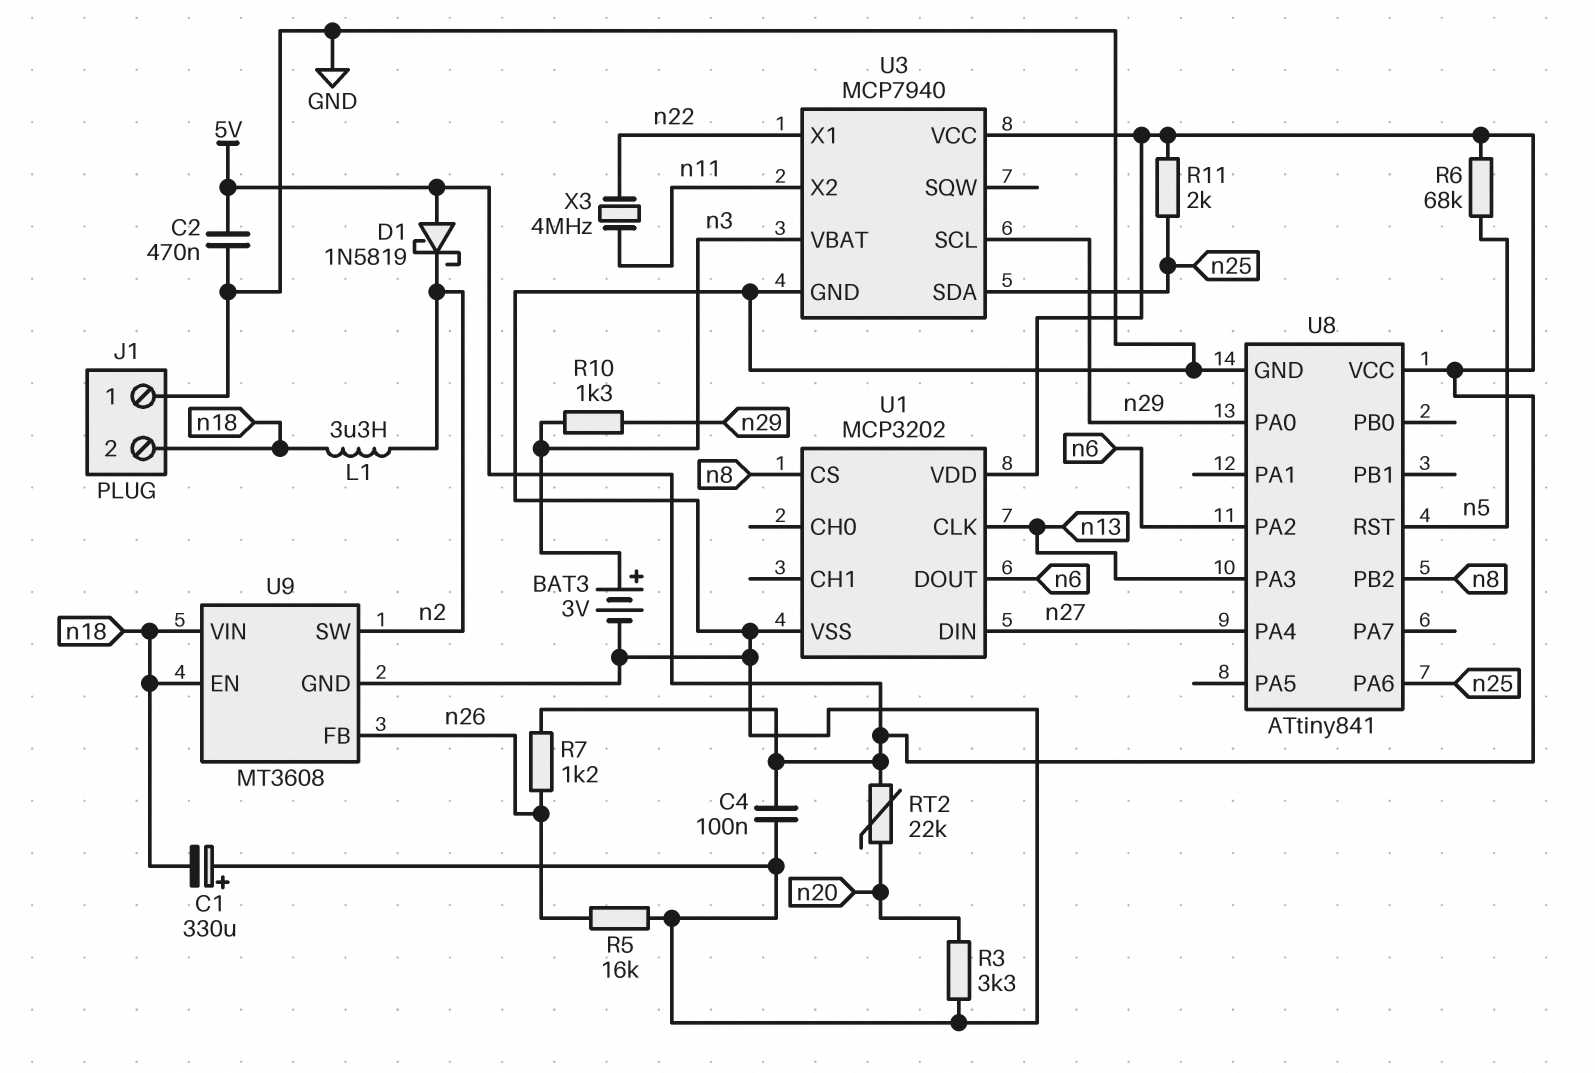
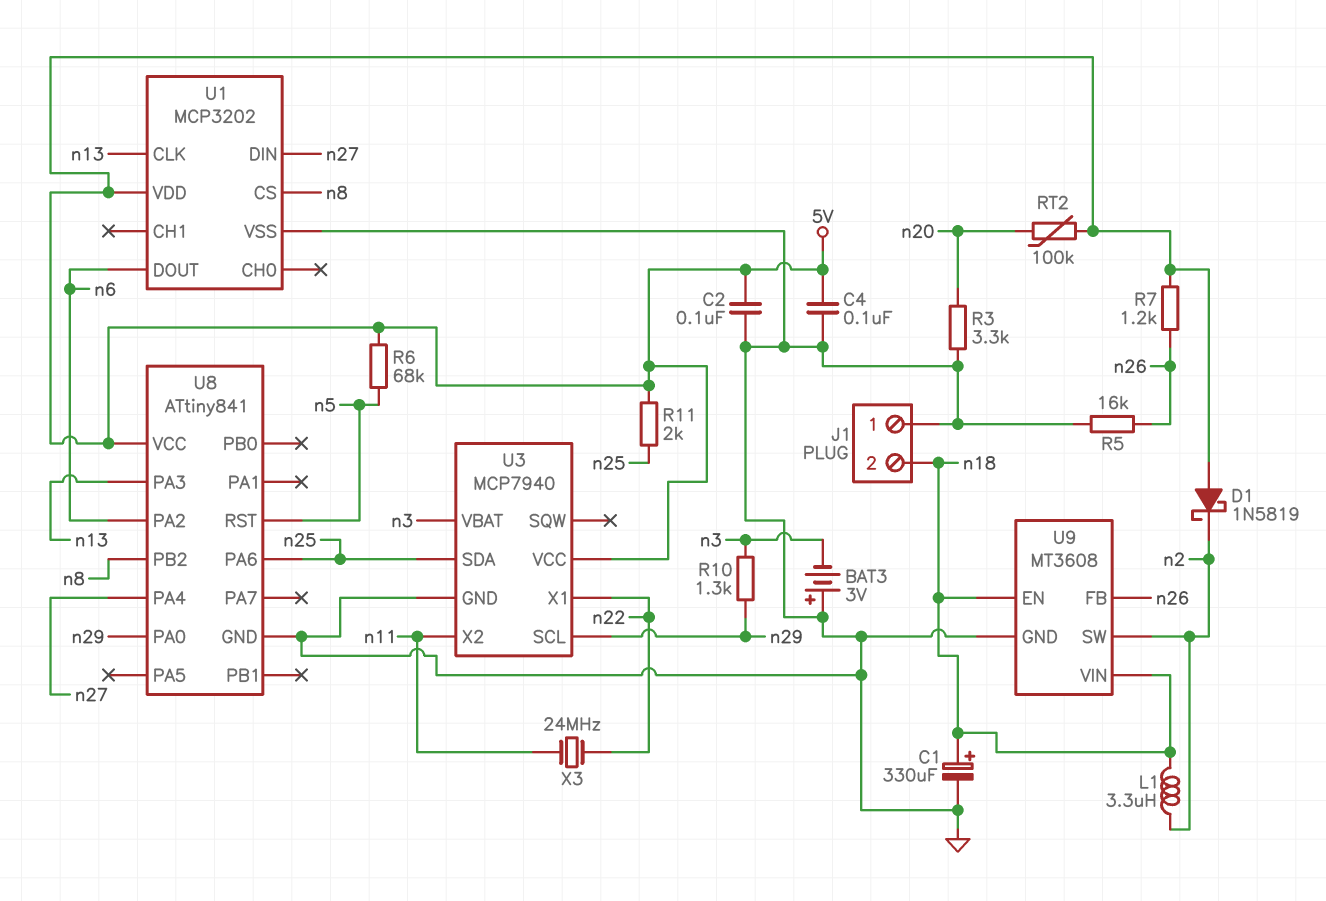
BAT3: 3V (plus n3, minus GND) -> 3V (plus GND, minus n3)
C1: 330uF (plus GND, minus n18) -> 330uF (plus n18, minus GND)
C2: 470nF (5V, GND) -> 100nF (5V, GND)
RT2: 22k (5V, n20) -> 100k (5V, n20)
X3: 4MHz (n11, n22) -> 24MHz (n11, n22)

